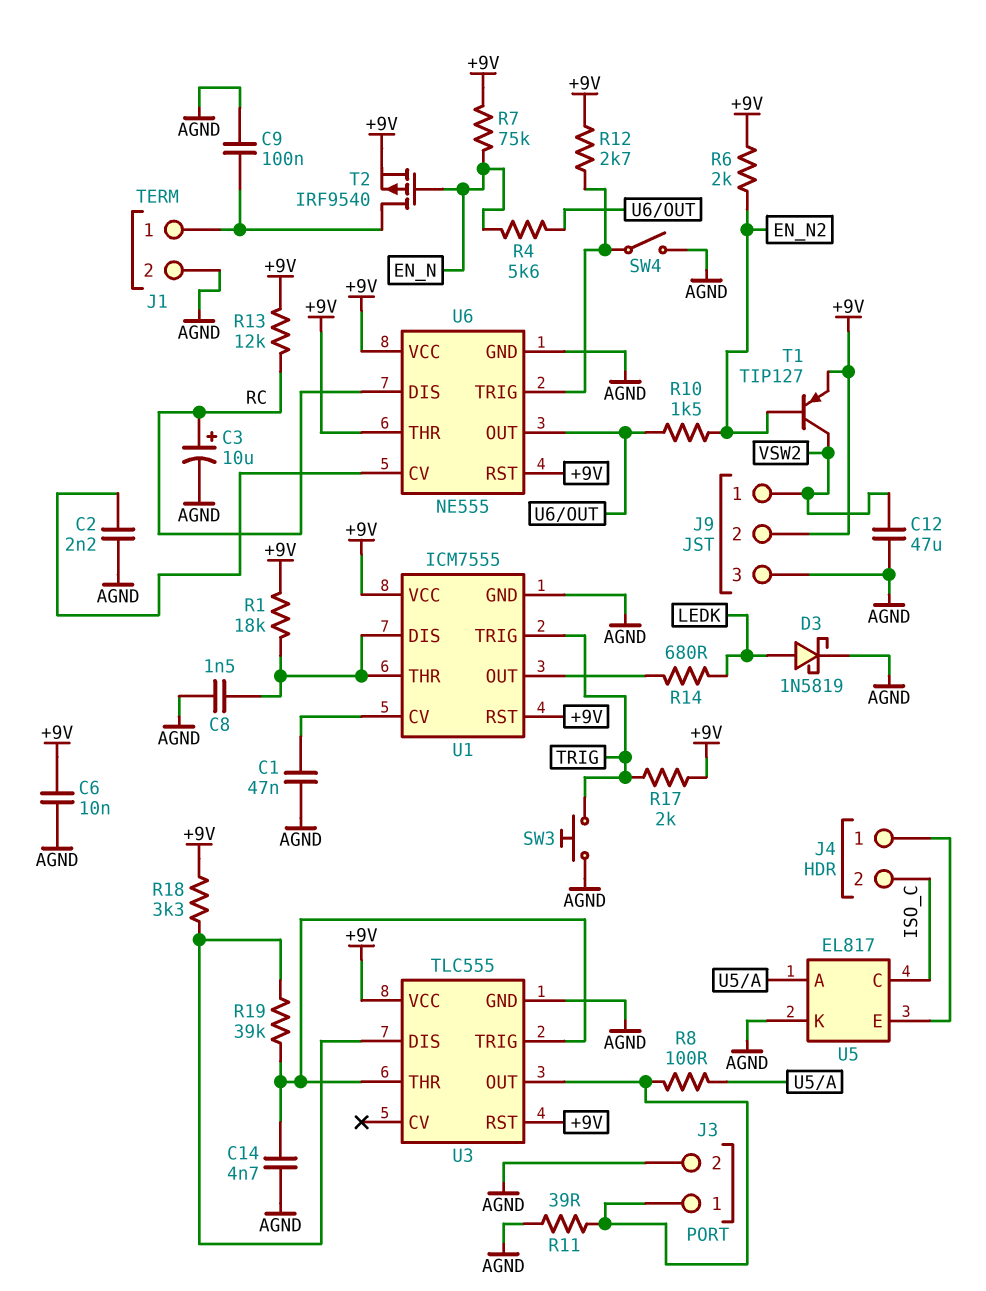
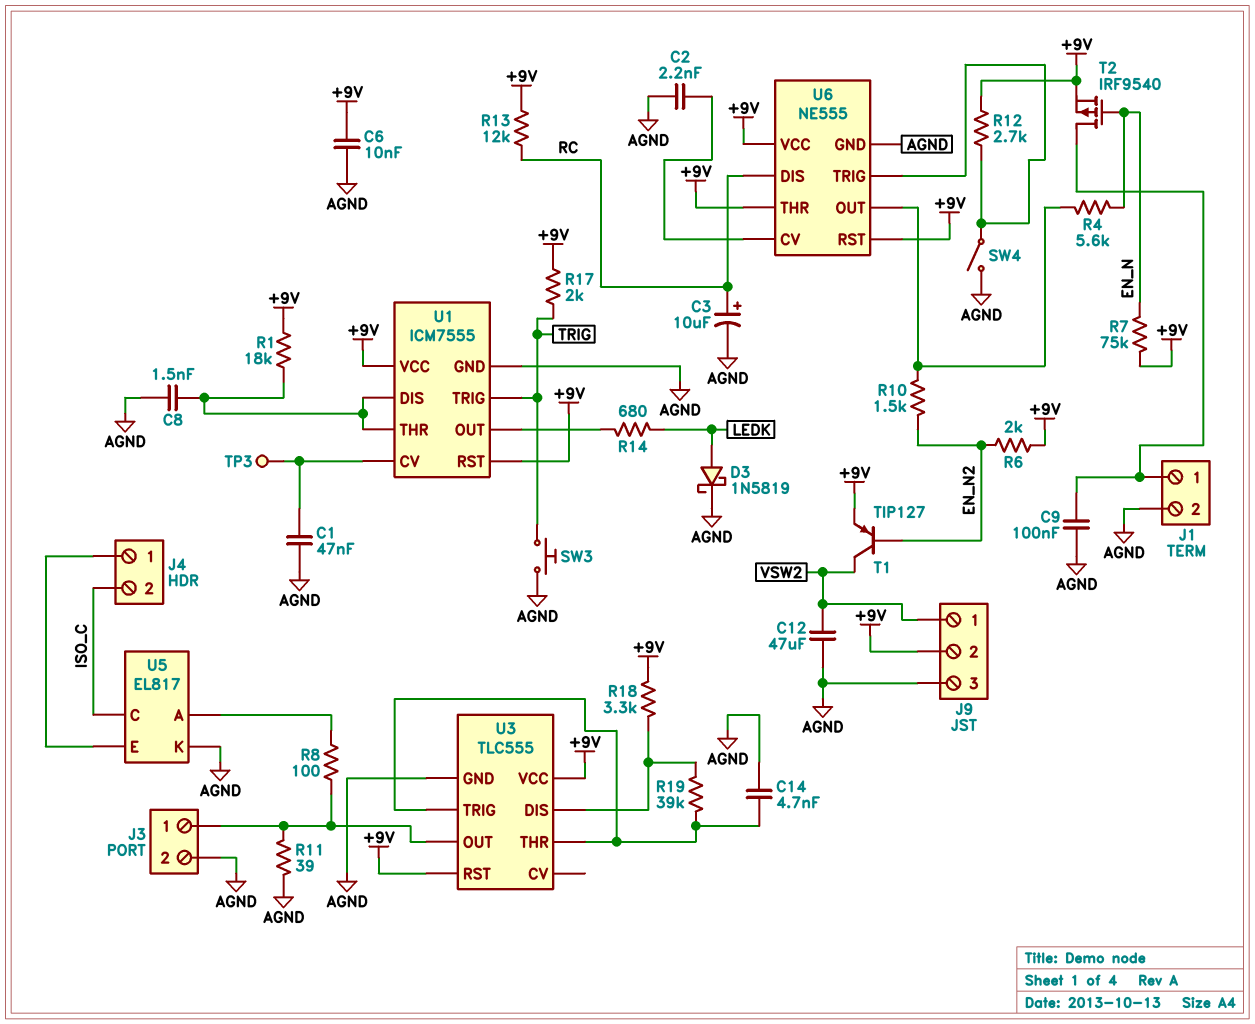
TP3: none -> test point (U1/CV)

